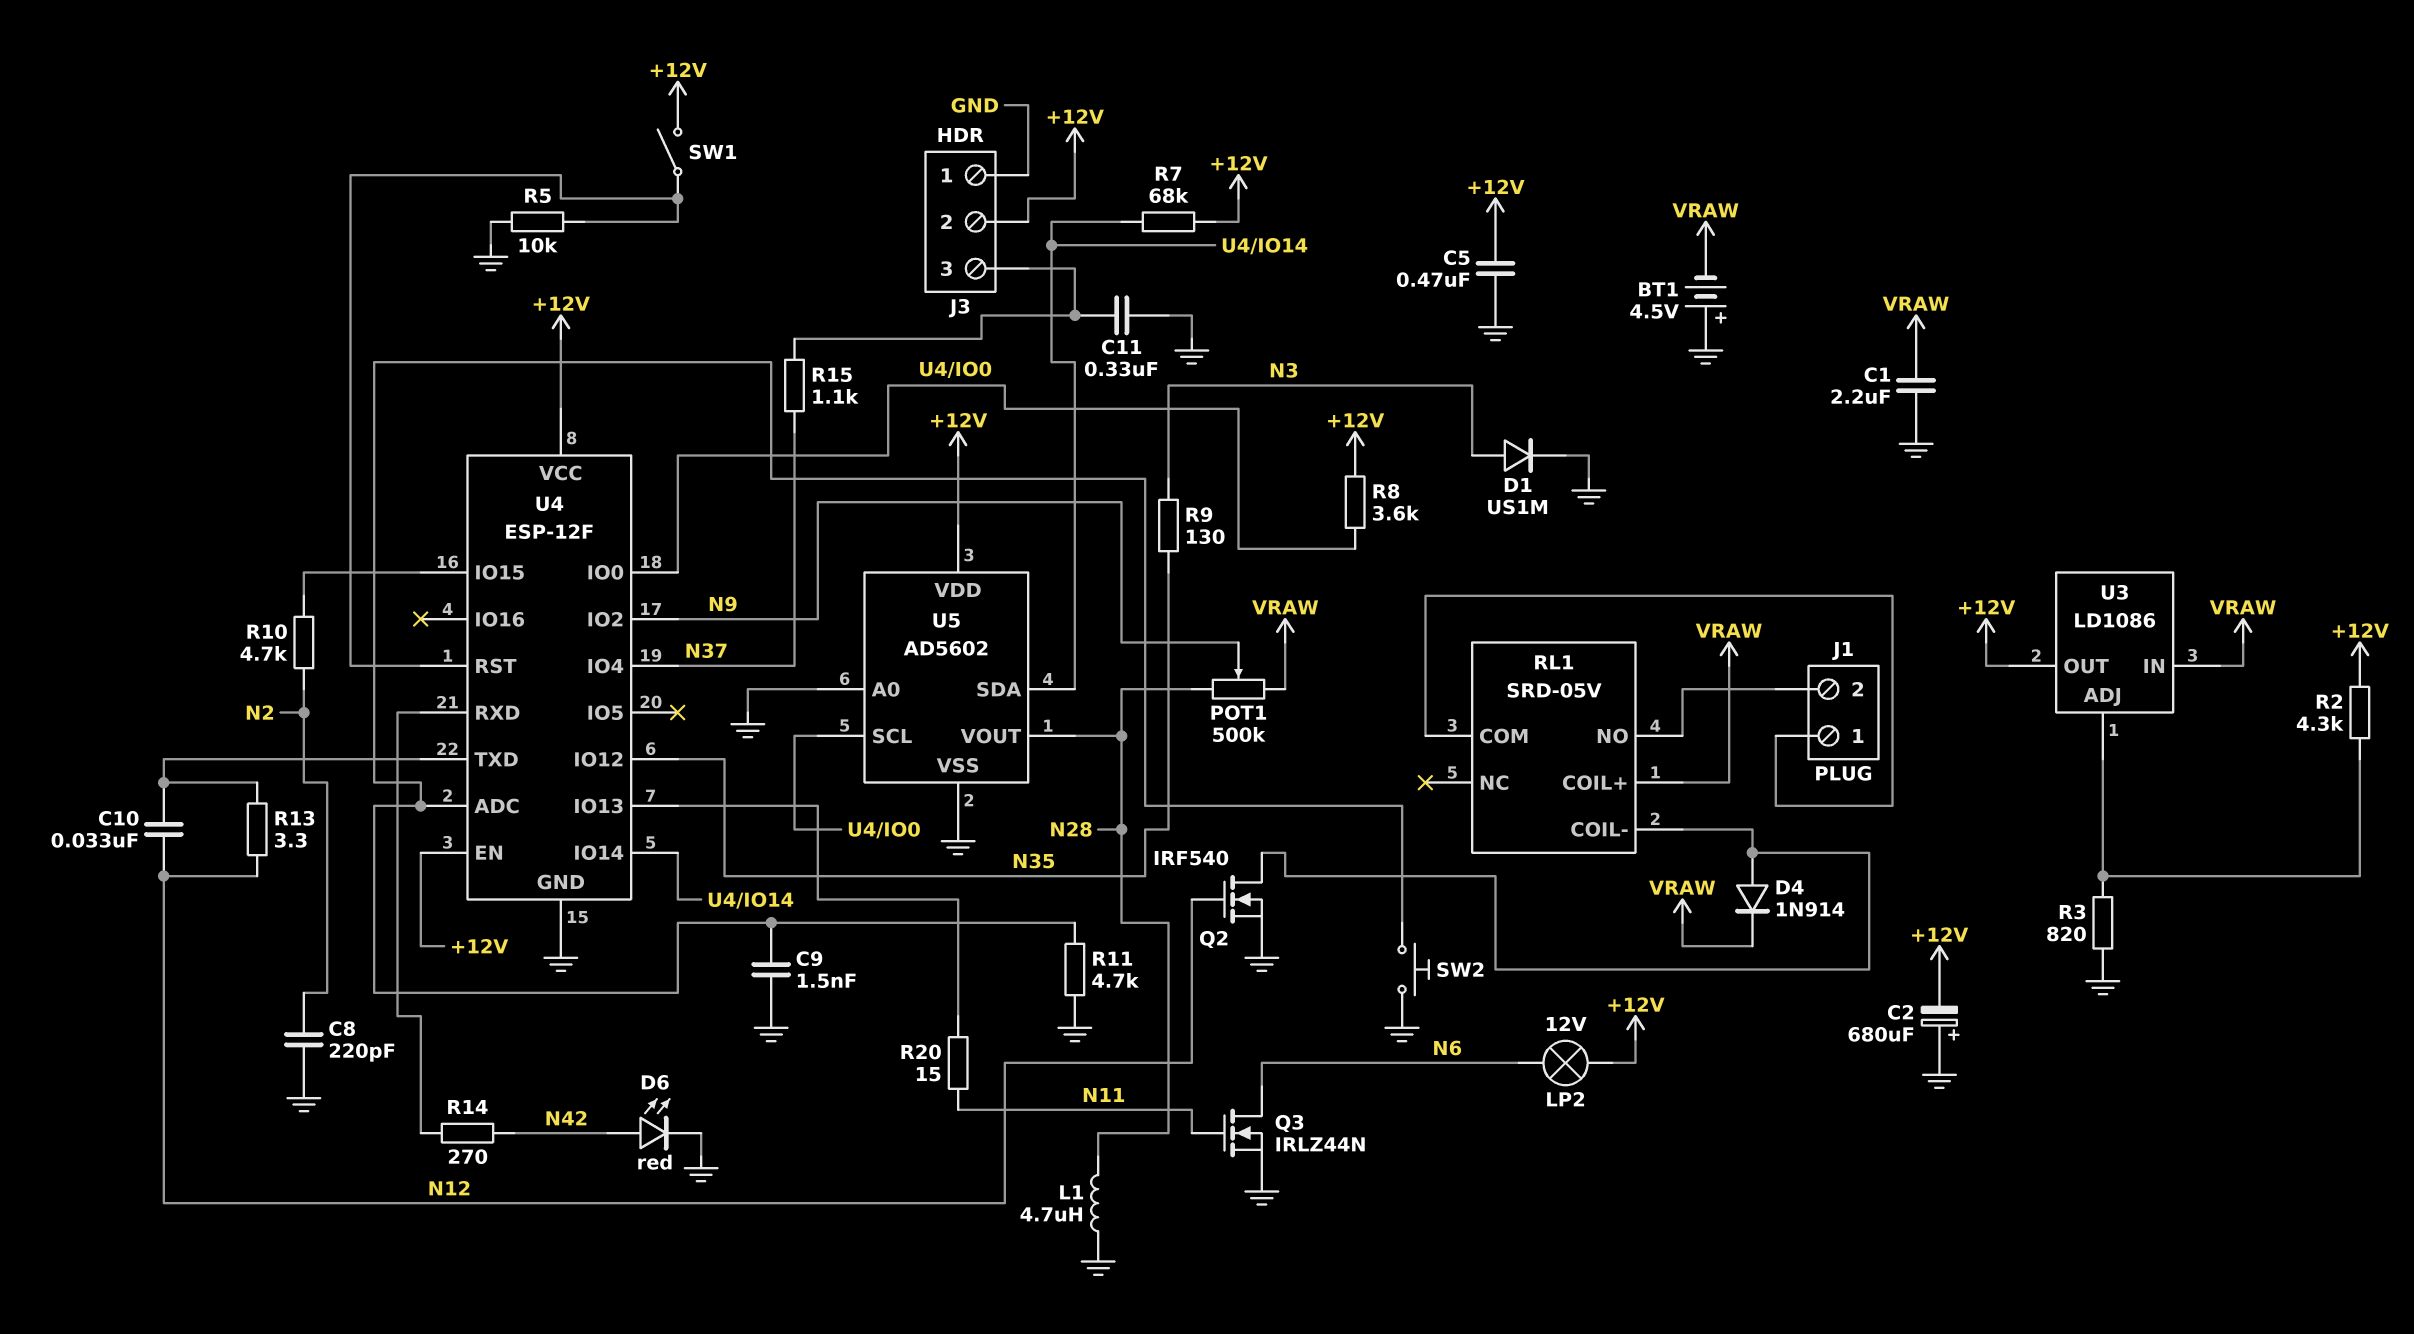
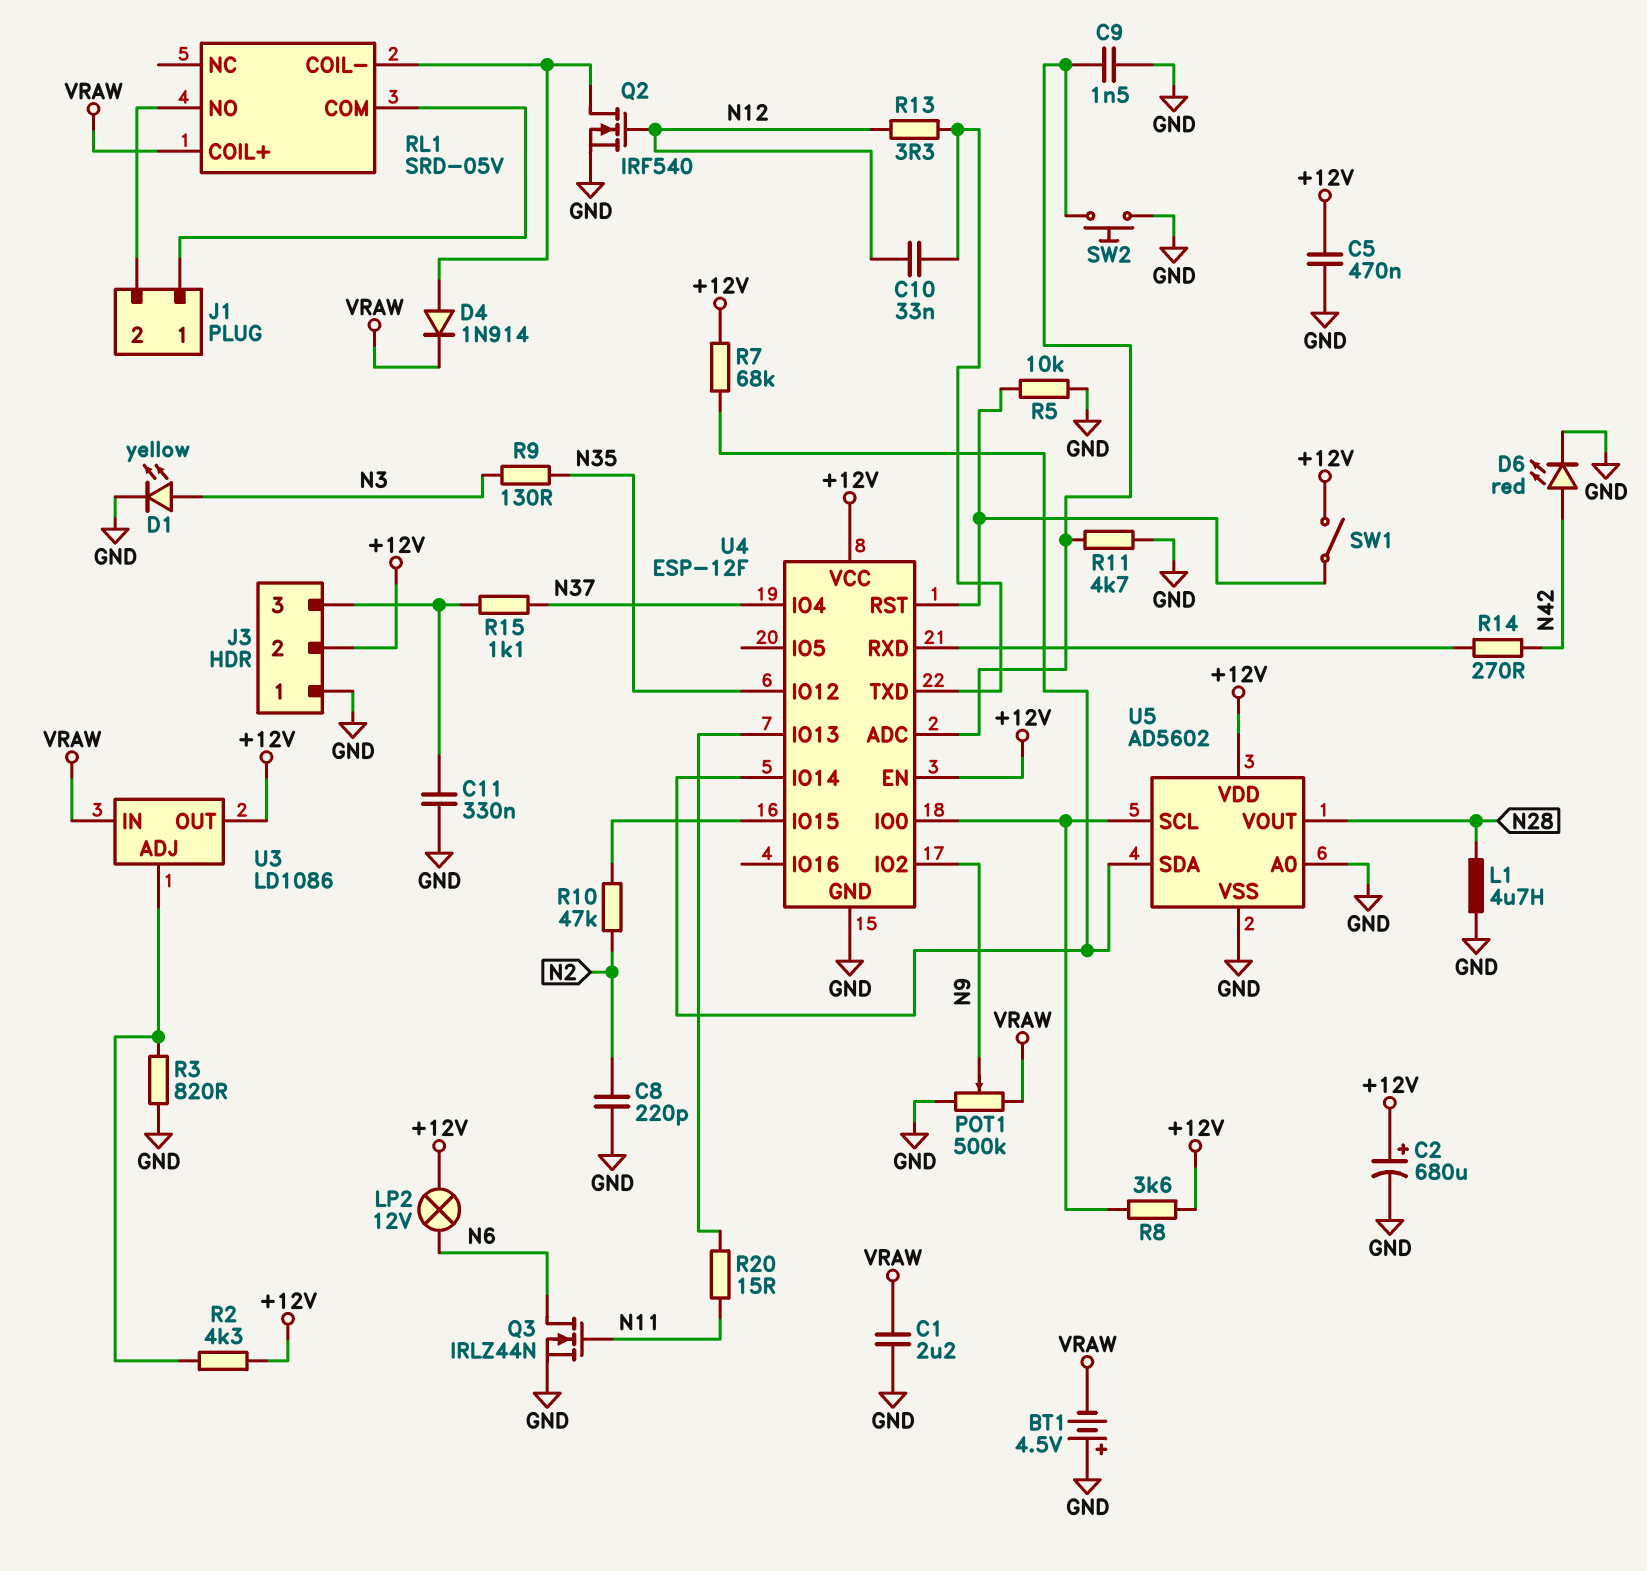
C2: 680uF (plus GND, minus +12V) -> 680uF (plus +12V, minus GND)
D1: diode US1M (A N3, K GND) -> LED yellow (A N3, K GND)
POT1: 500k (N28, VRAW, wiper N9) -> 500k (GND, VRAW, wiper N9)
R10: 4.7k (N2, U4/IO15) -> 47k (N2, U4/IO15)

